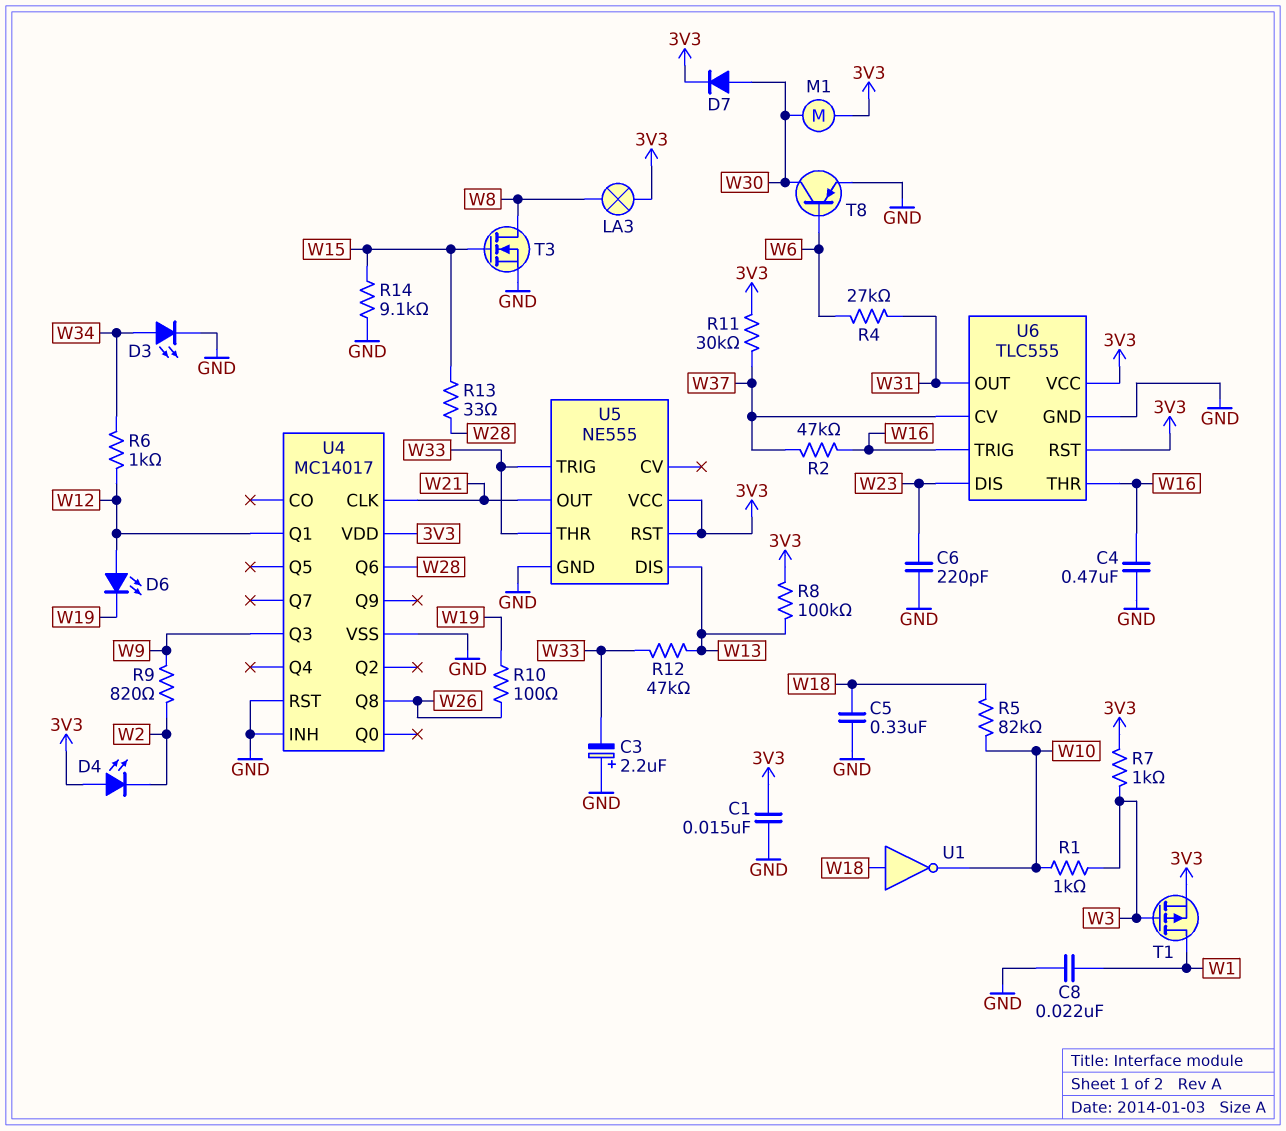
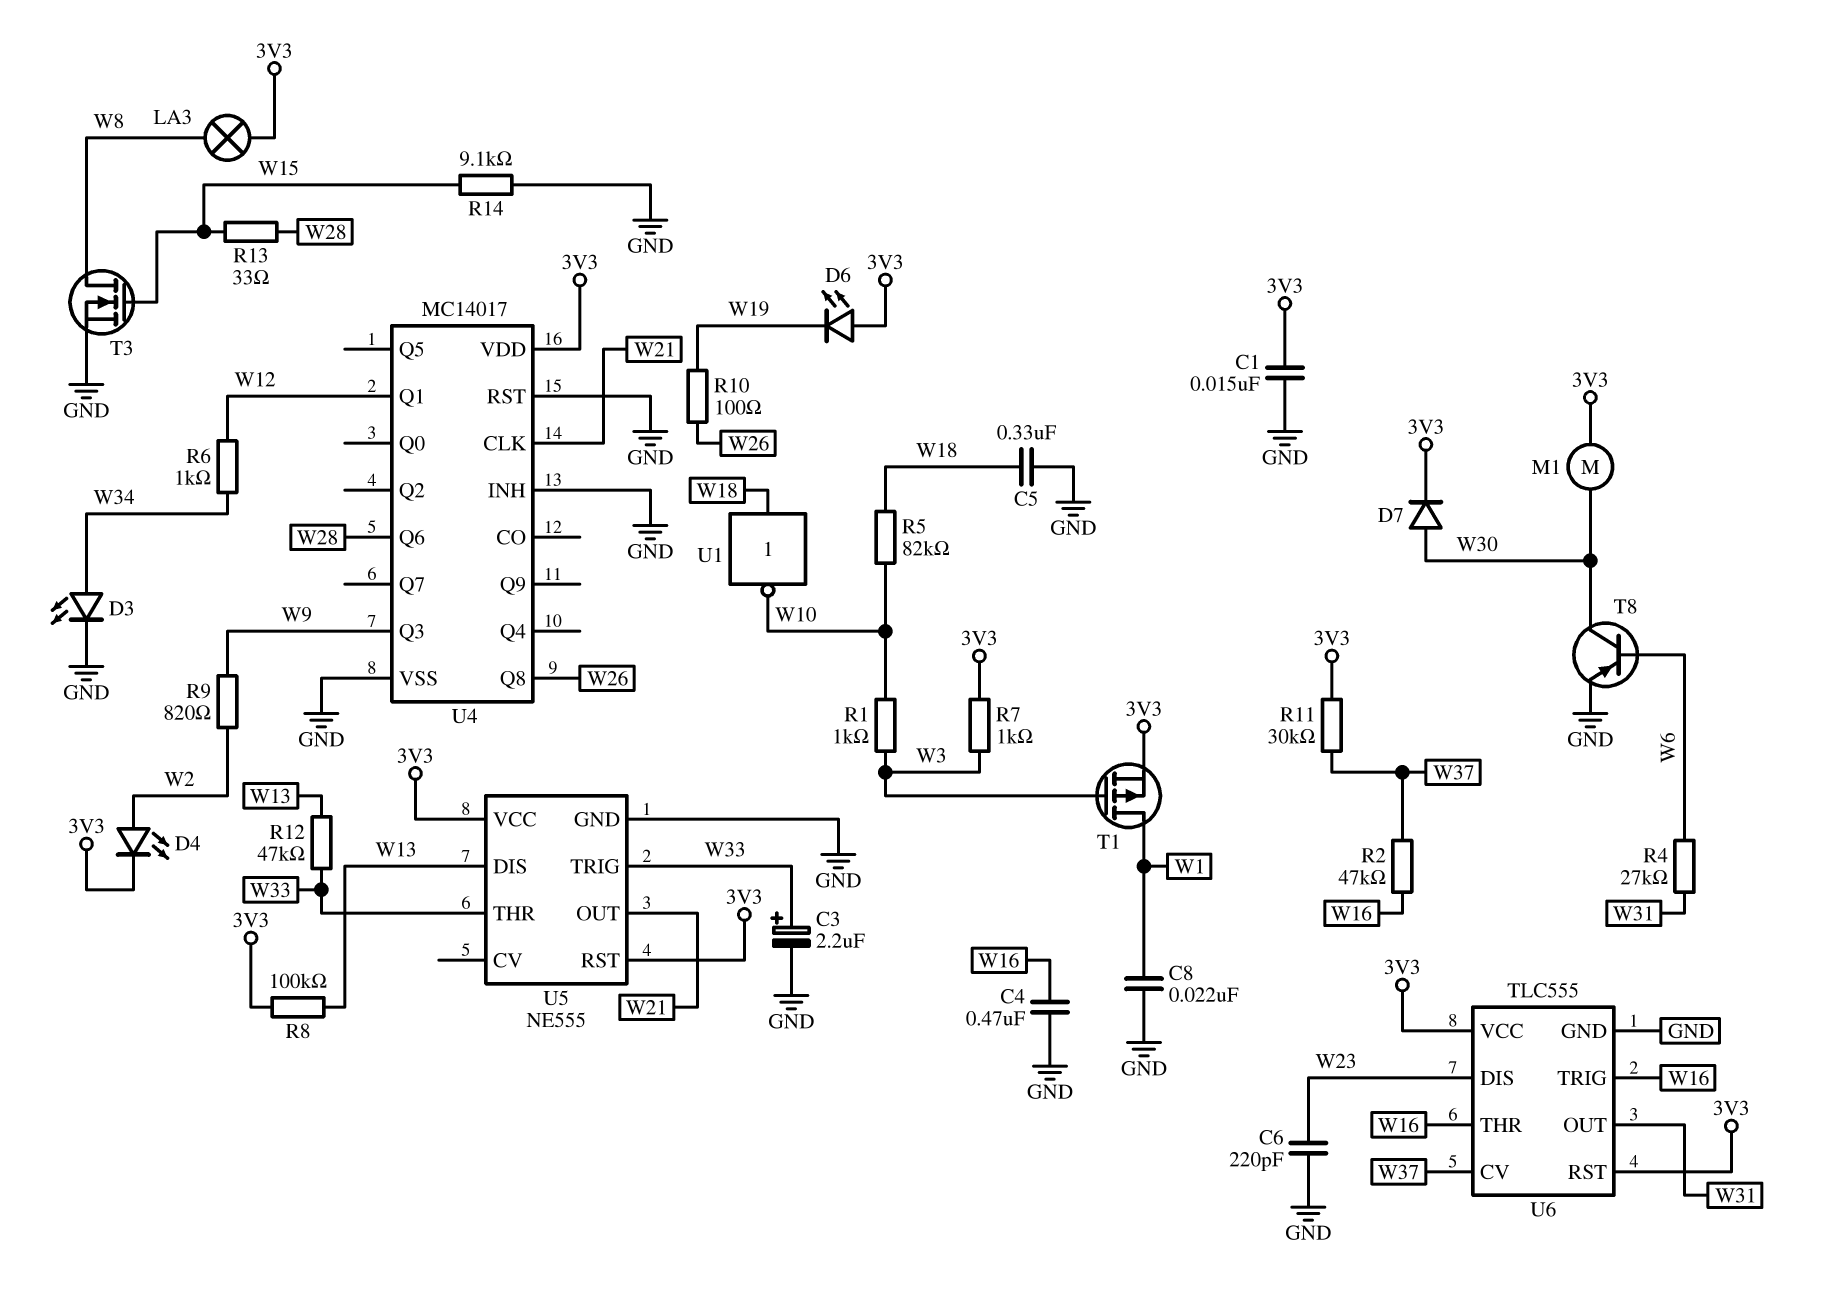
C3: 2.2uF (plus GND, minus W33) -> 2.2uF (plus W33, minus GND)
D4: LED (A 3V3, K W2) -> LED (A W2, K 3V3)
D6: LED (A W12, K W19) -> LED (A 3V3, K W19)

